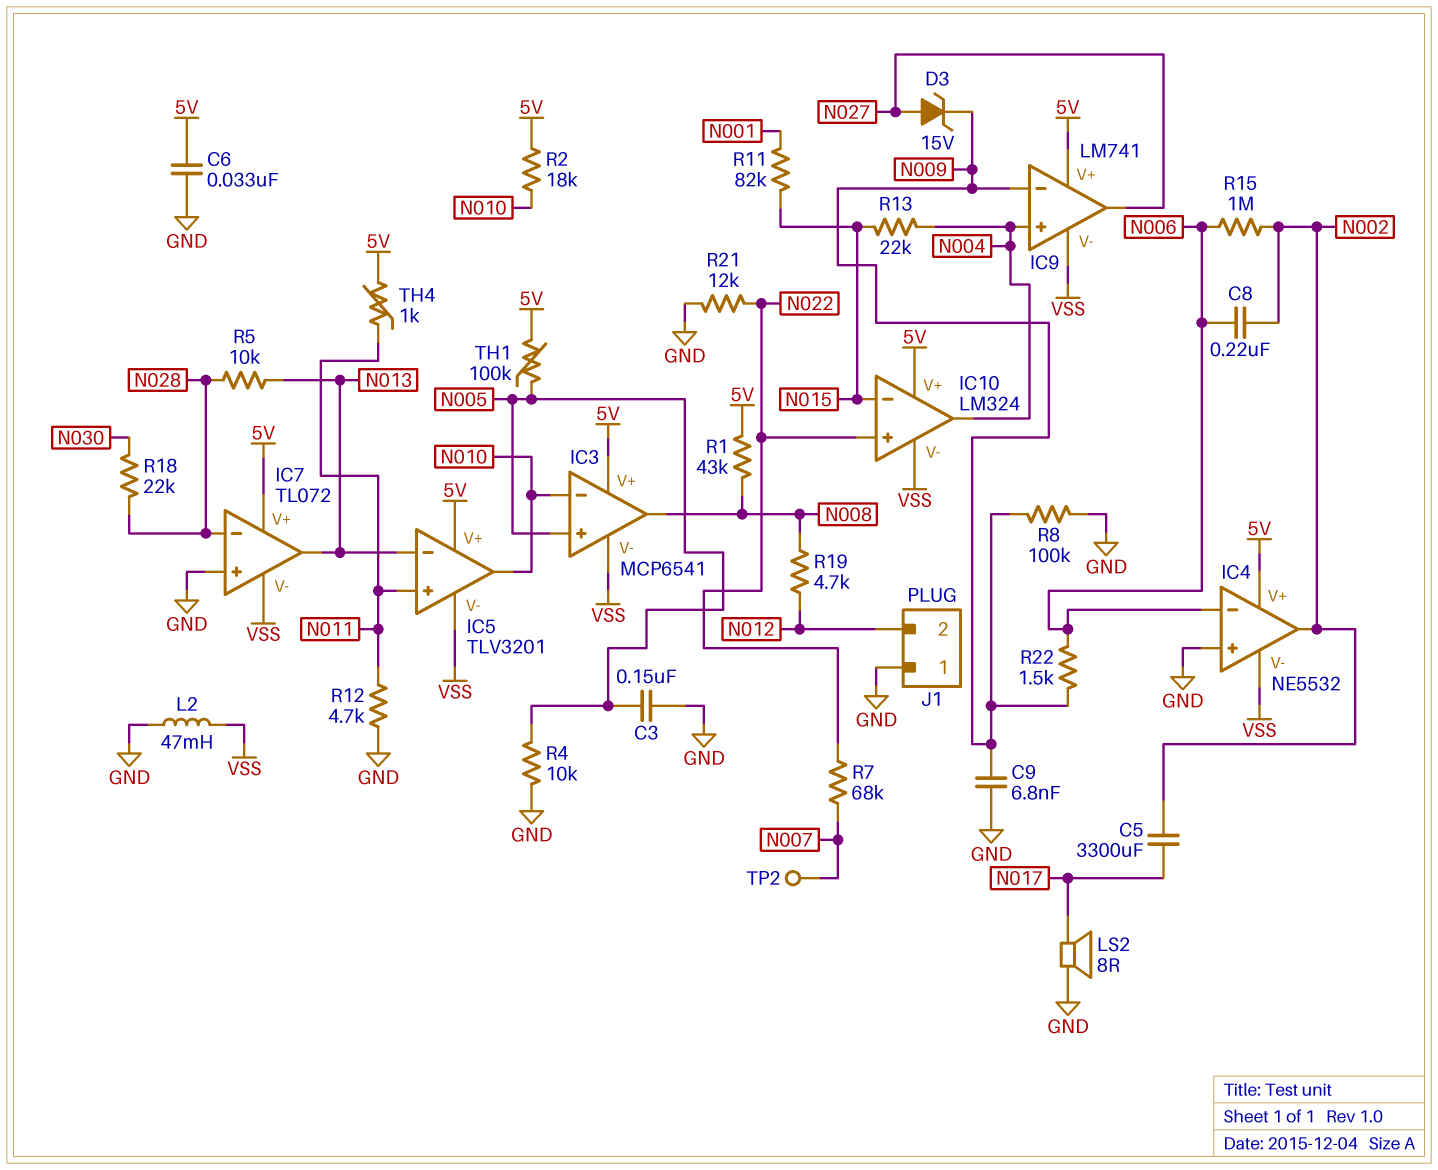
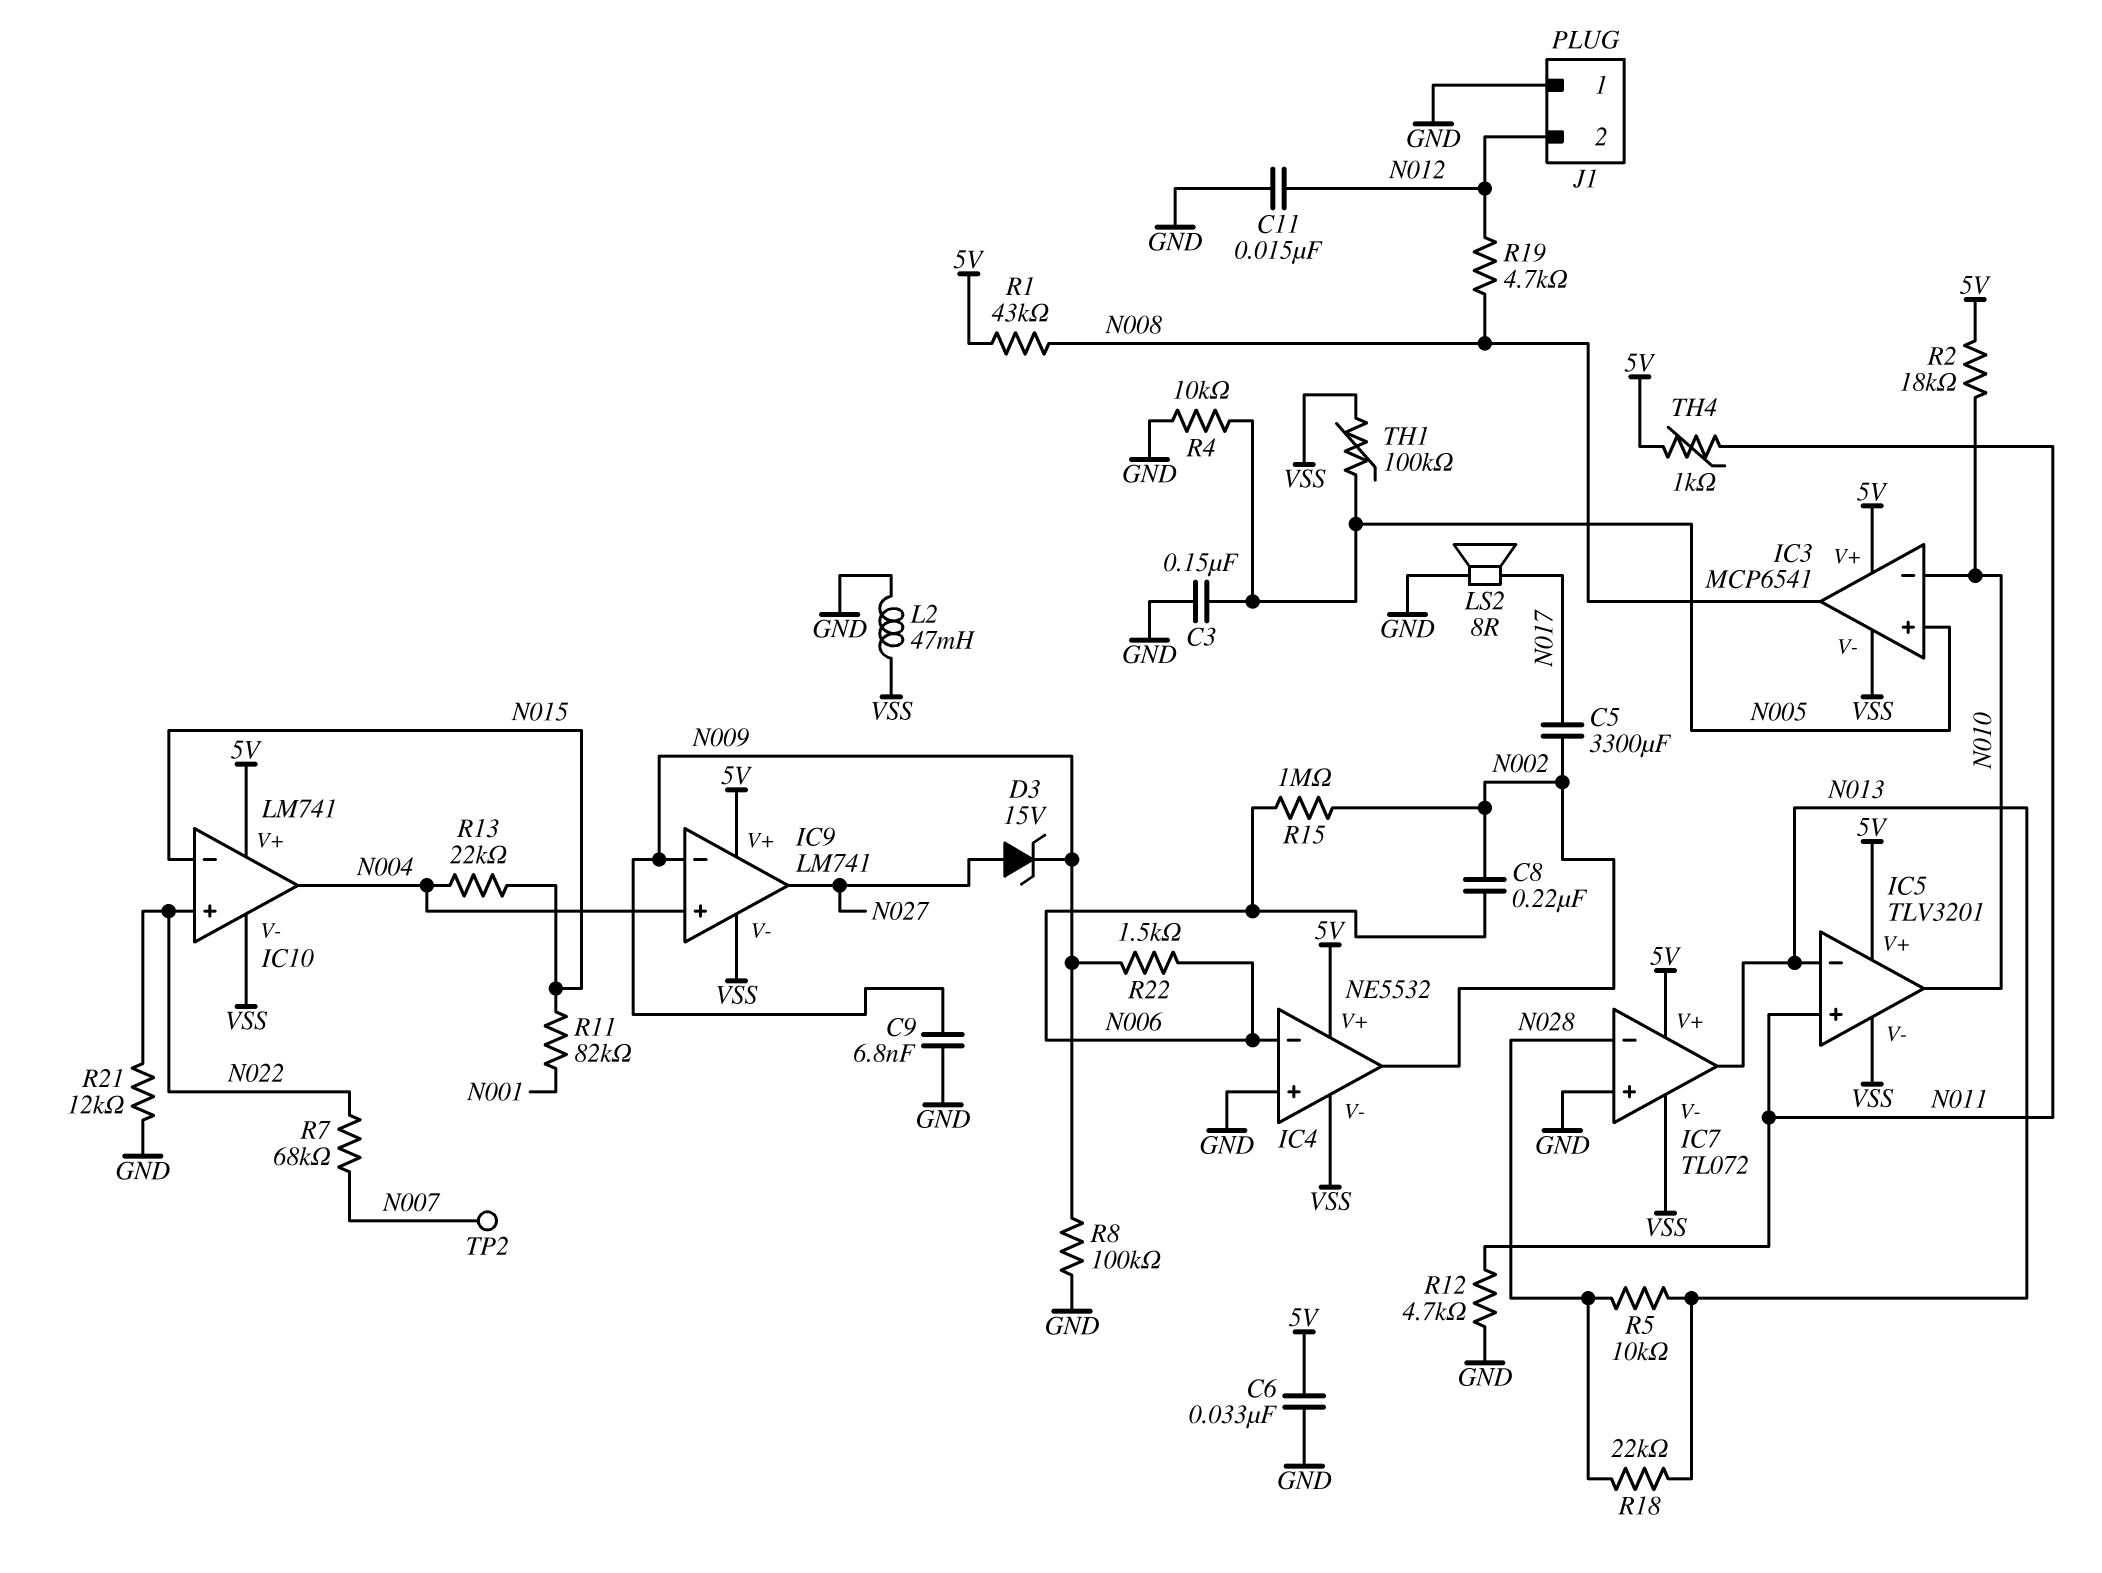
C11: none -> 15nF (GND, N012)
IC10: LM324 -> LM741
R18: 22k (N028, N030) -> 22k (N013, N028)
TH1: 100k (5V, N005) -> 100k (N005, VSS)

